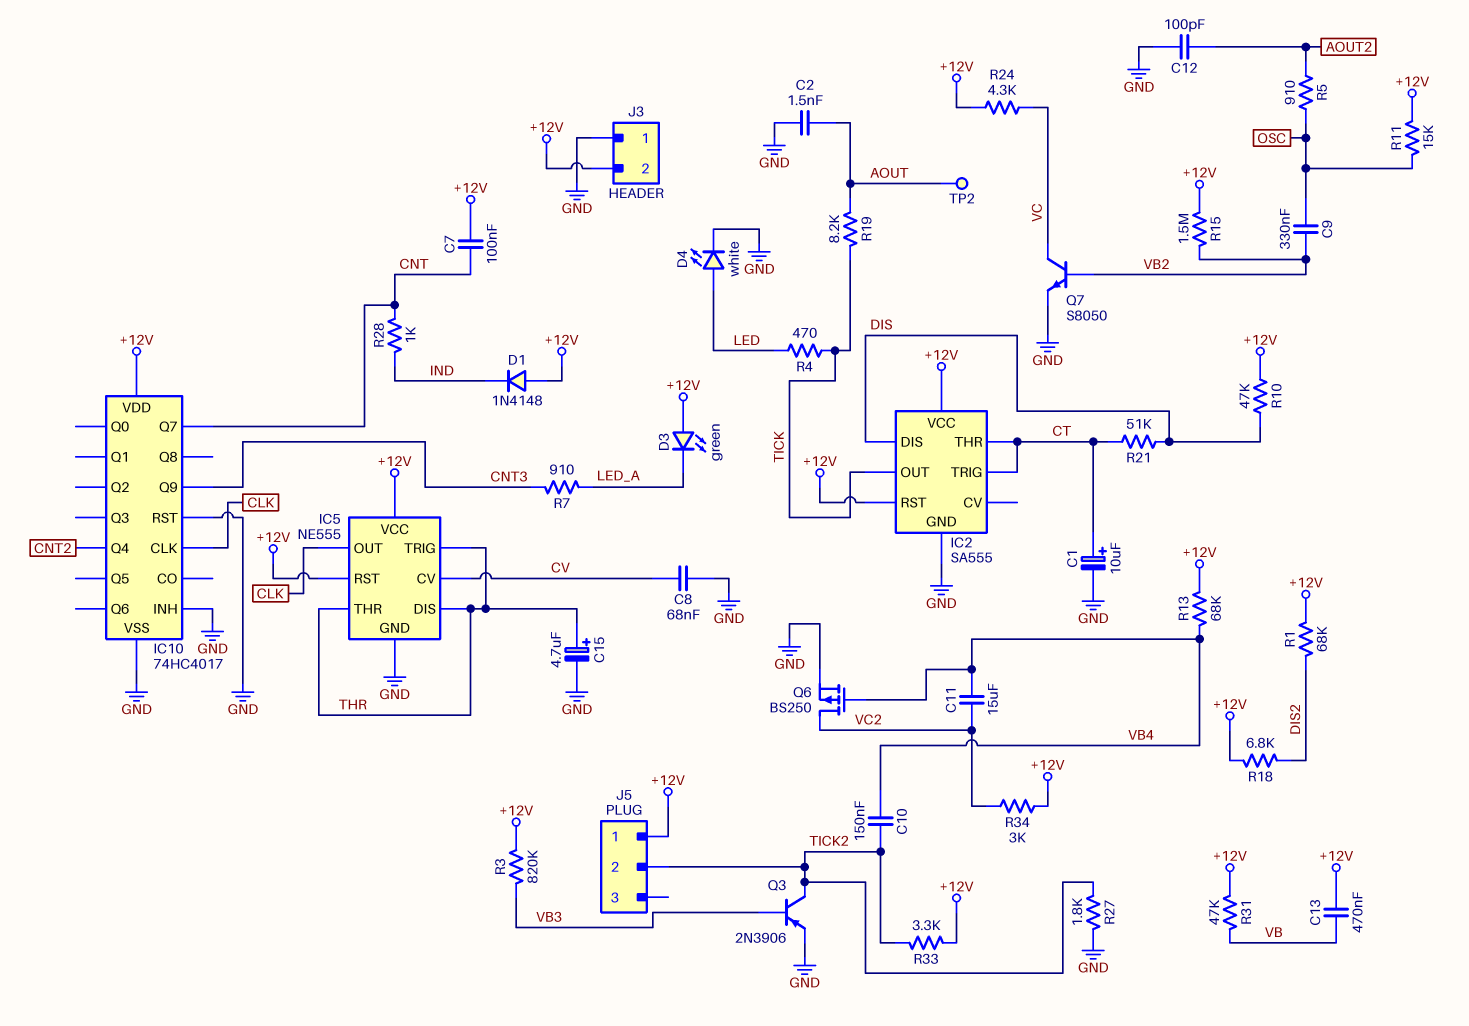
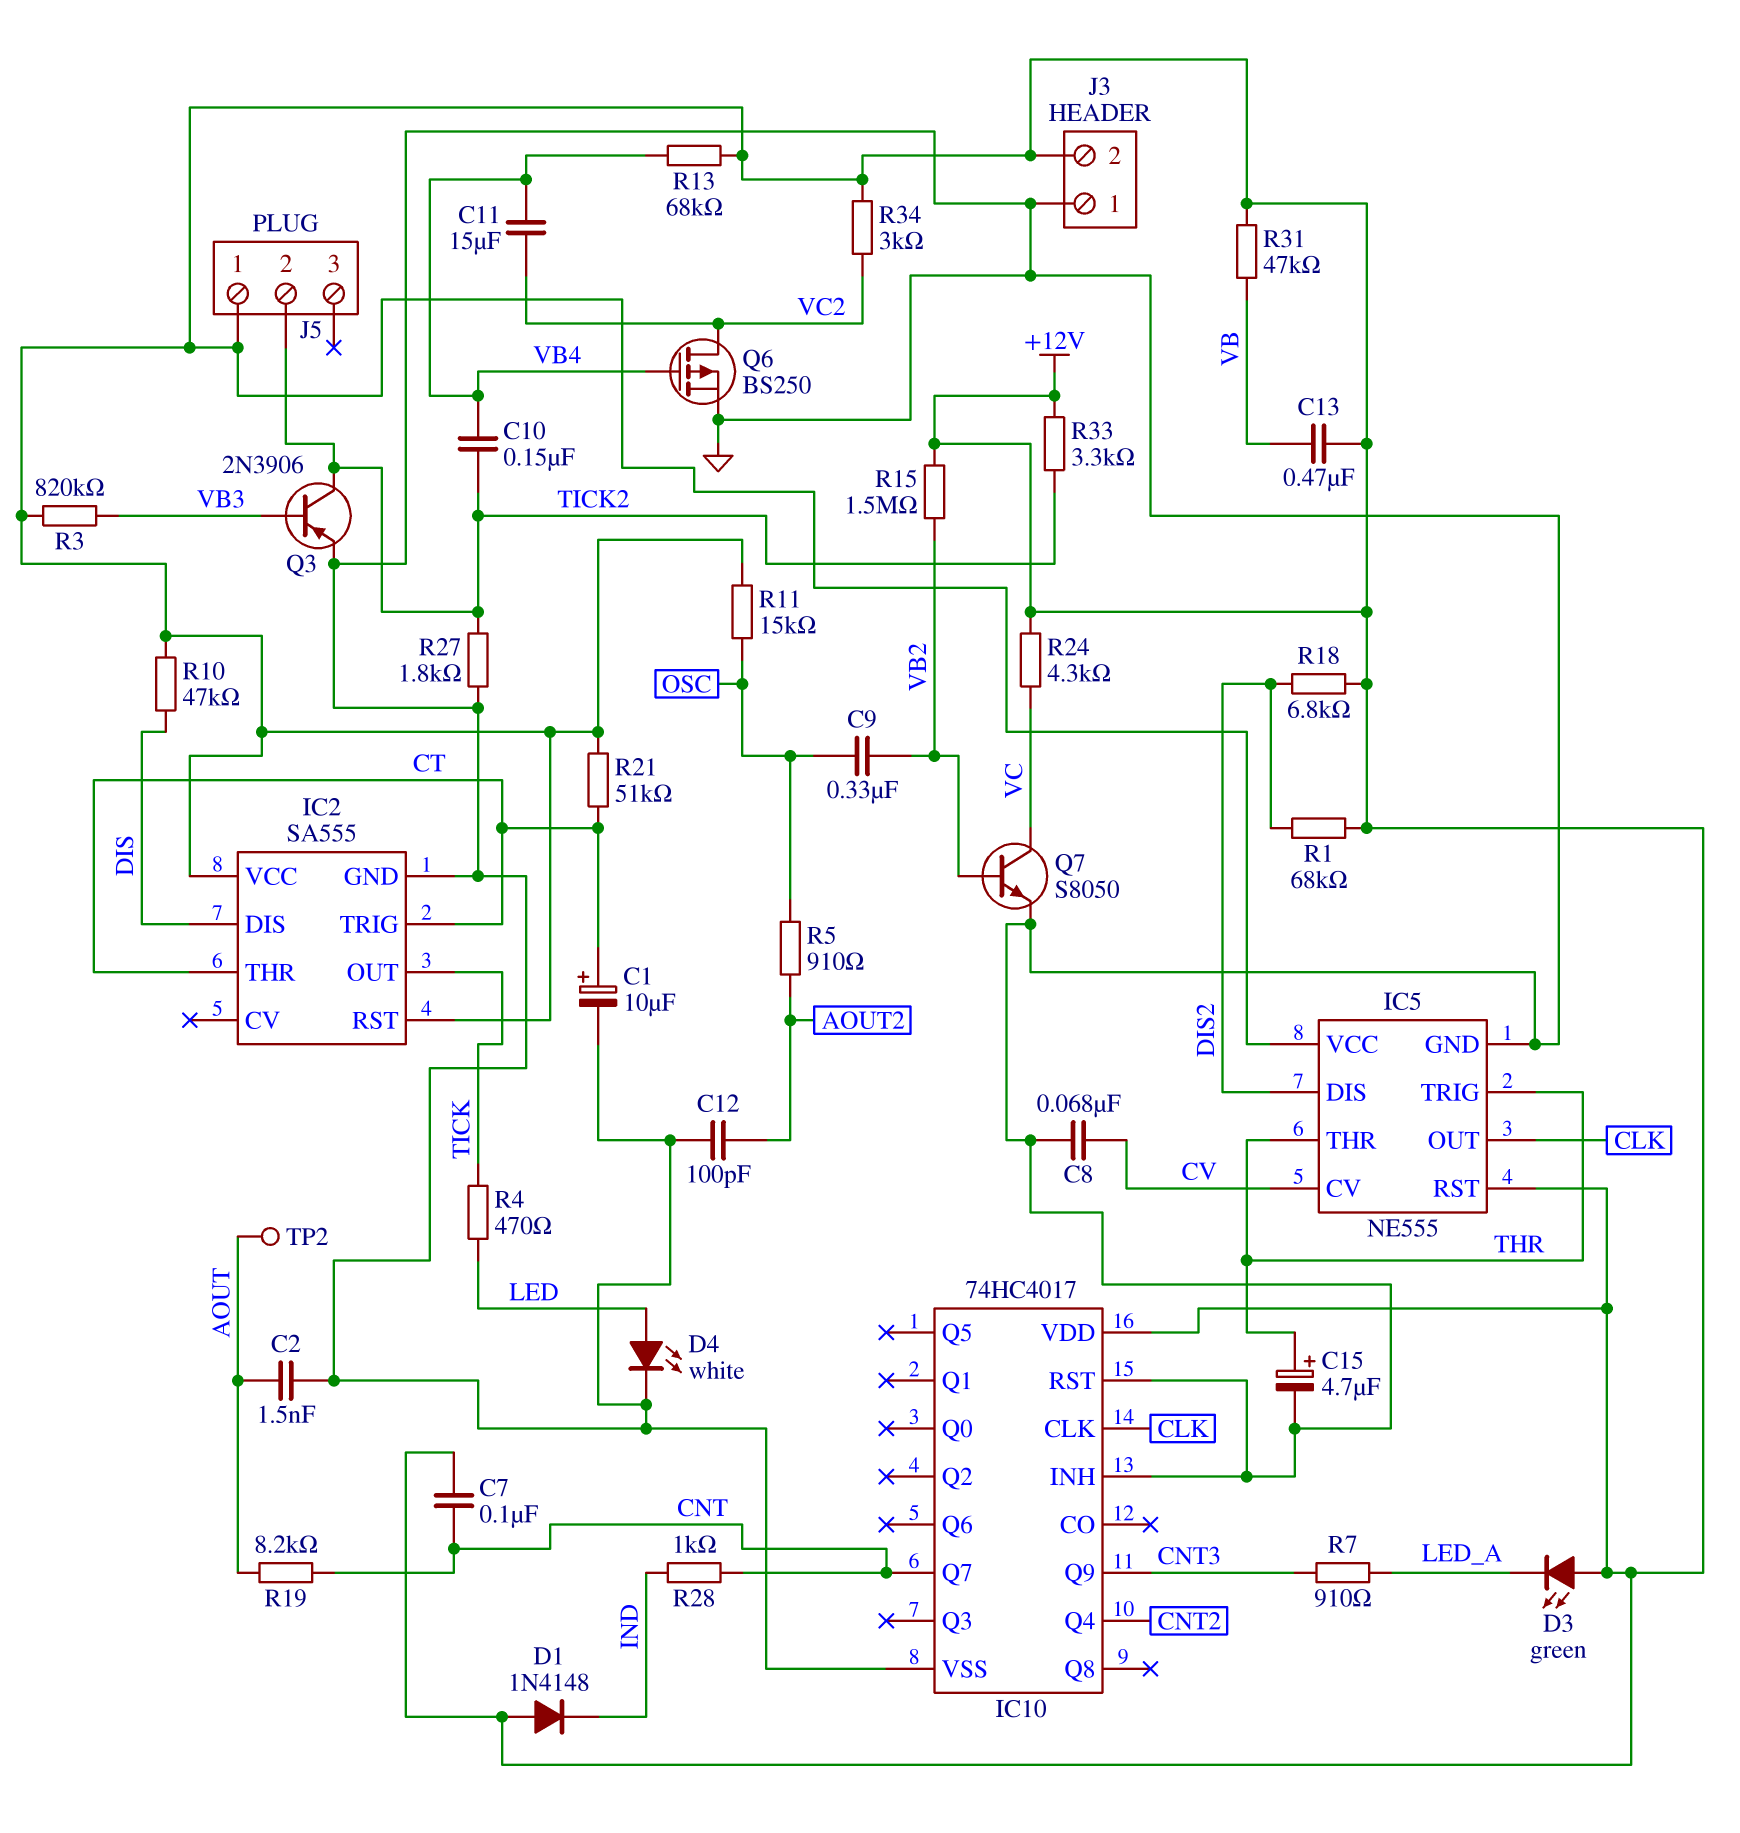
IC5 pin DIS: THR -> DIS2
R19: 8.2k (AOUT, TICK) -> 8.2k (AOUT, CNT)
R21: 51k (CT, DIS) -> 51k (+12V, CT)

